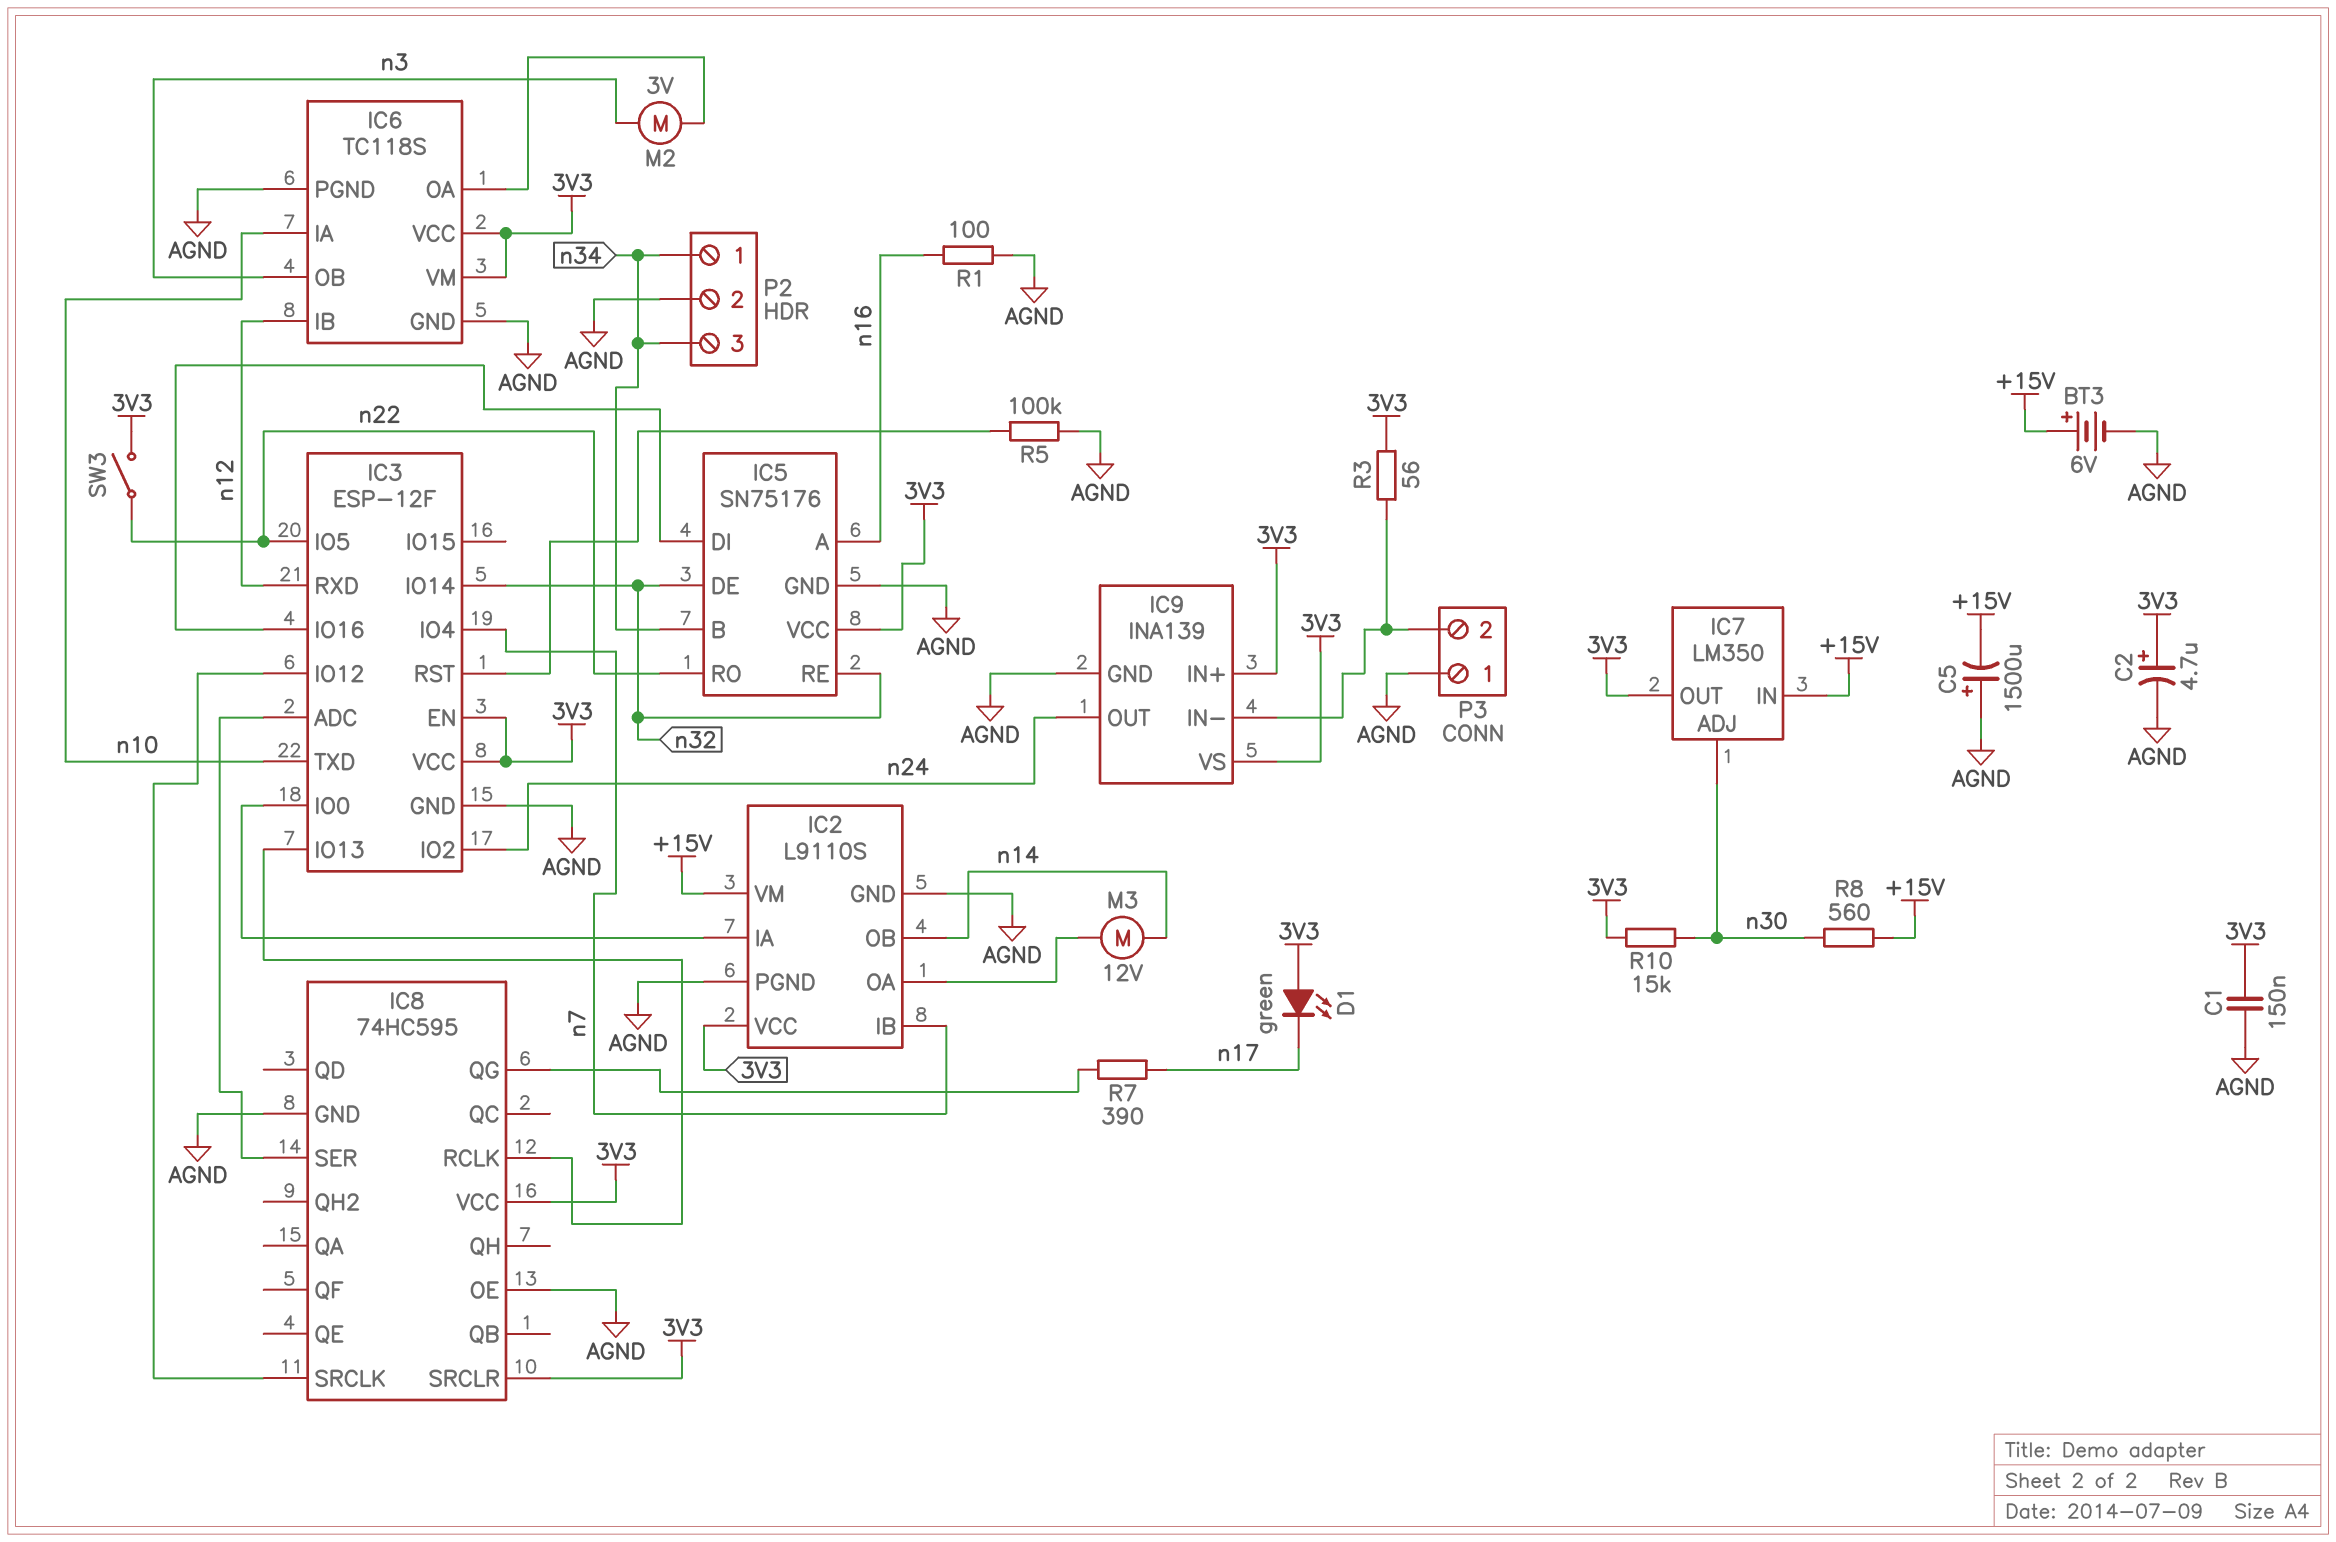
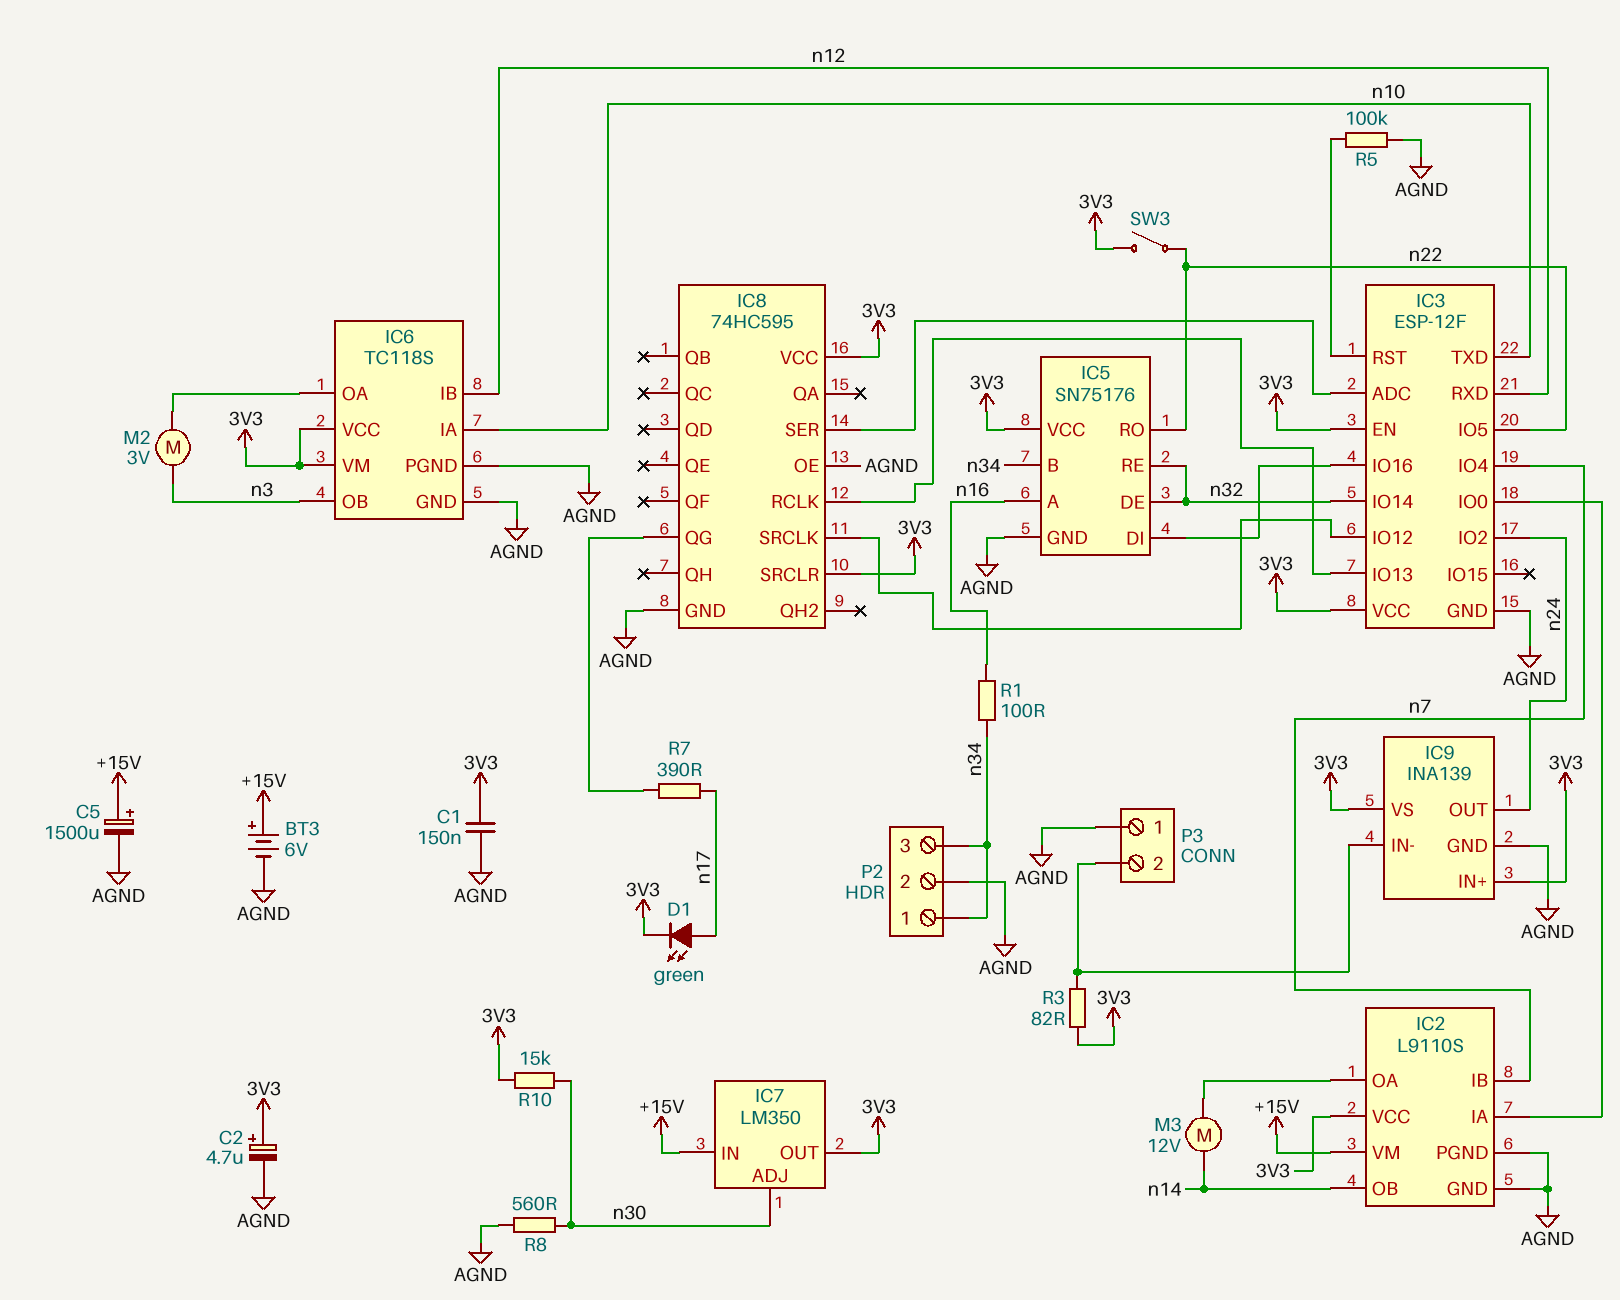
C5: 1500uF (plus AGND, minus +15V) -> 1500uF (plus +15V, minus AGND)
D1: LED green (A 3V3, K n17) -> LED green (A n17, K 3V3)
R1: 100 (AGND, n16) -> 100 (n16, n34)
R3: 56 (3V3, IC9/IN-) -> 82 (3V3, IC9/IN-)
R8: 560 (+15V, n30) -> 560 (AGND, n30)

